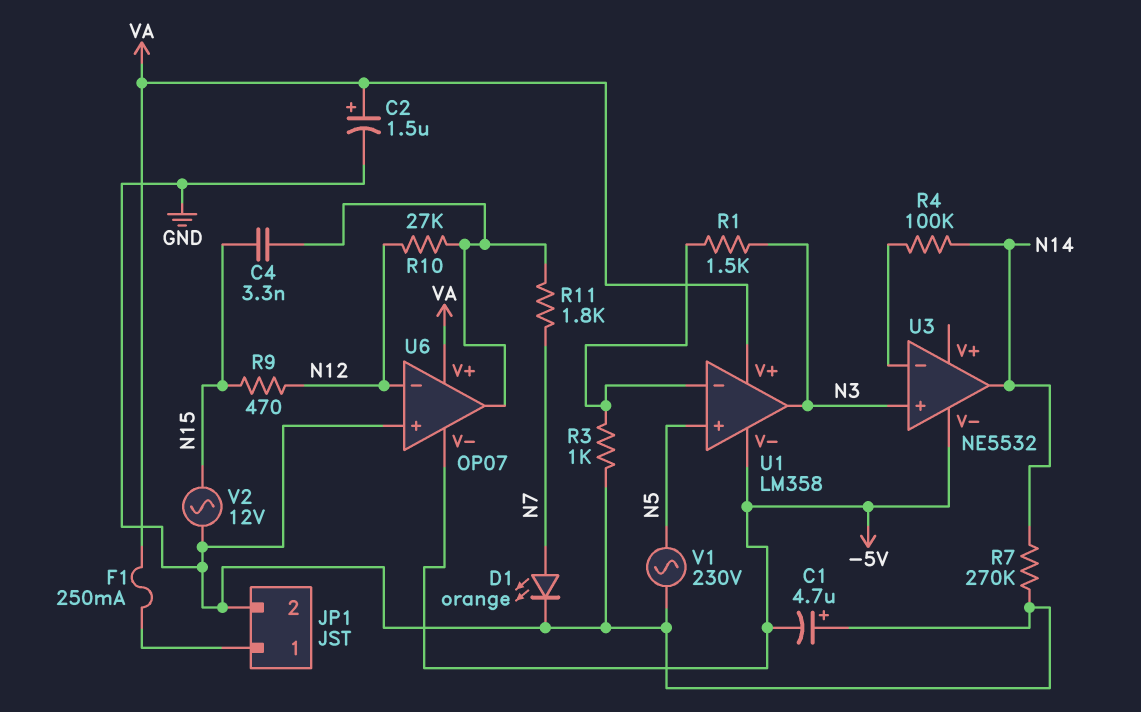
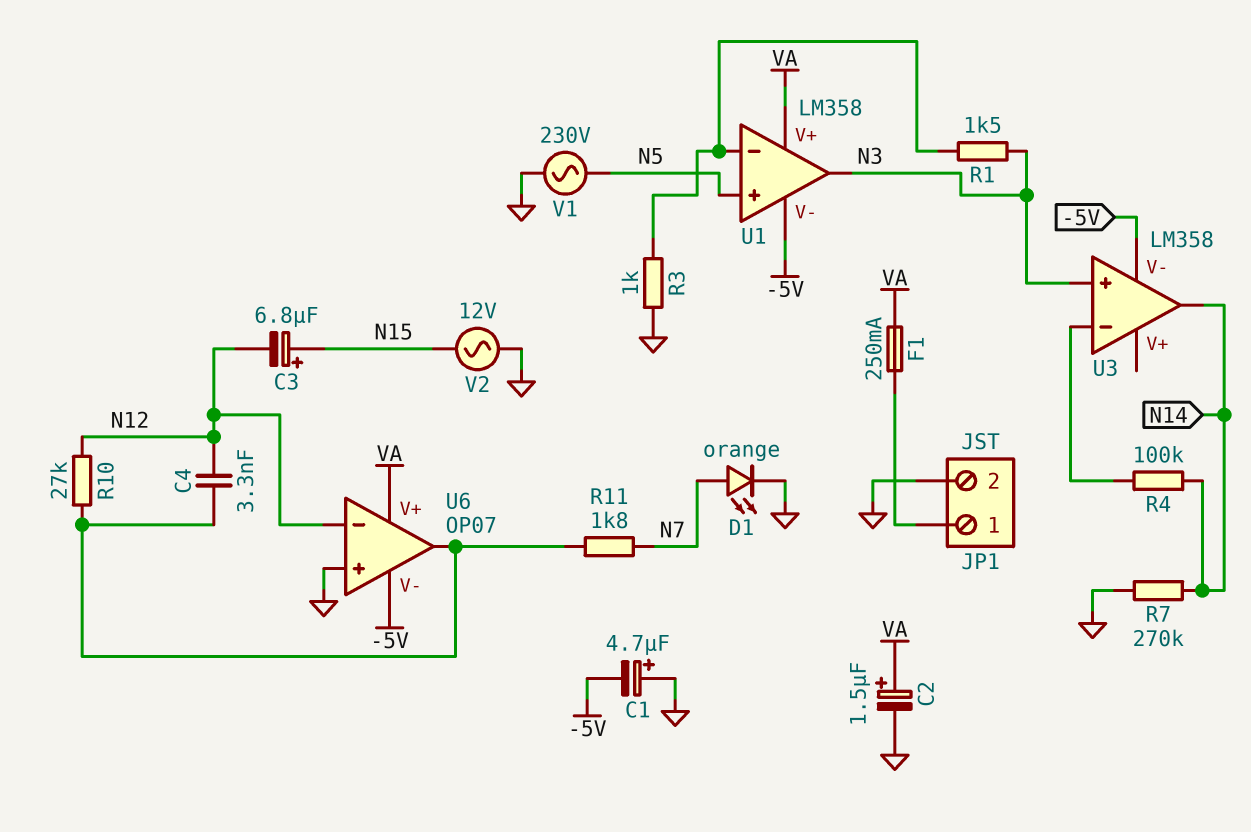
C3: none -> 6.8uF (plus N15, minus N12)
C4: 3.3nF (N15, U6/out) -> 3.3nF (N12, U6/out)
R9: 470 (N12, N15) -> none
U3: NE5532 -> LM358

